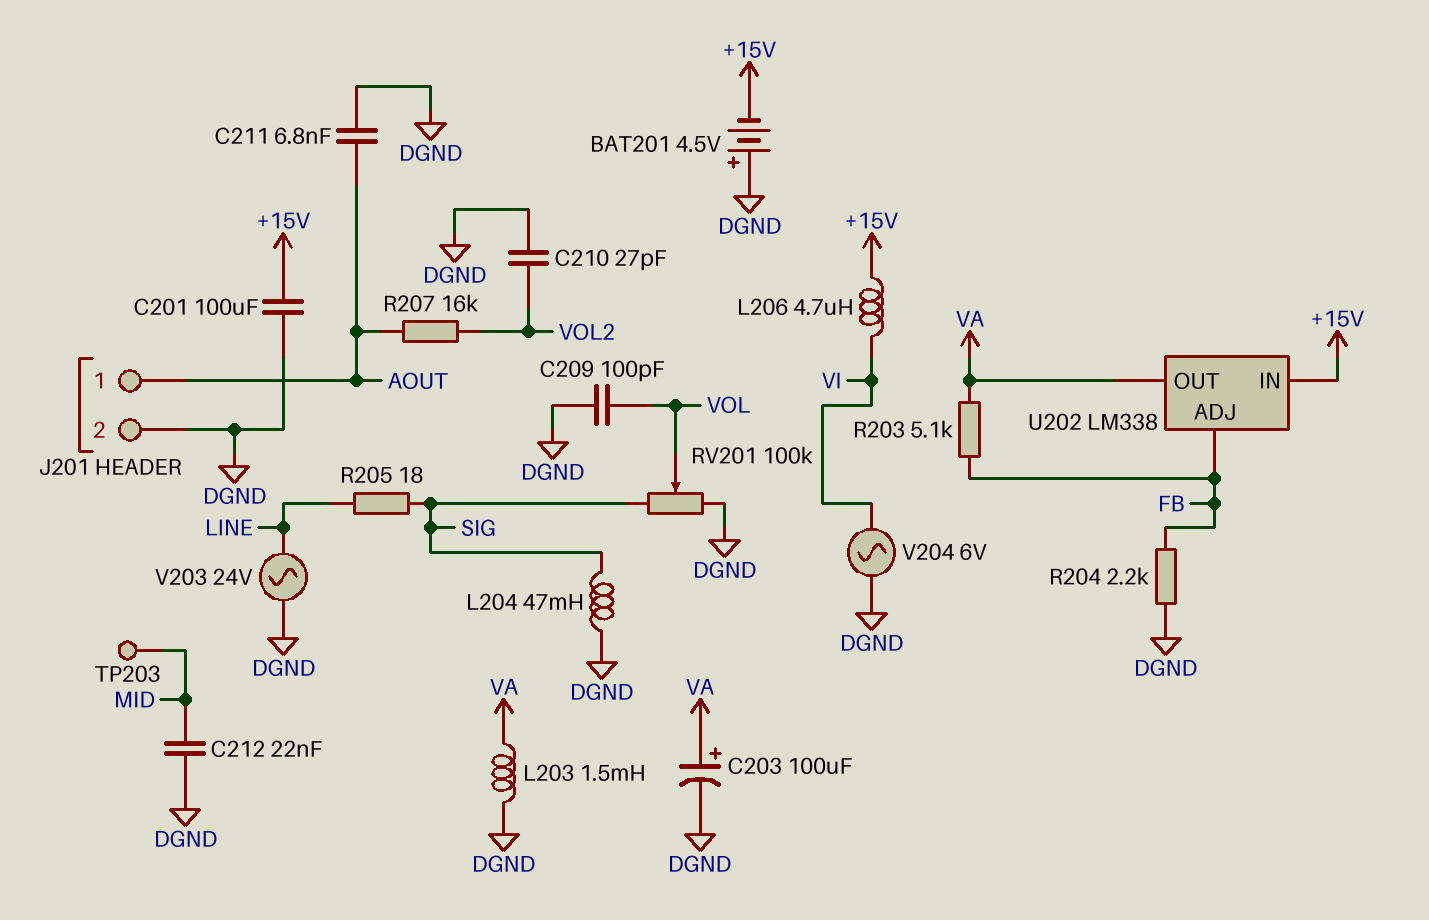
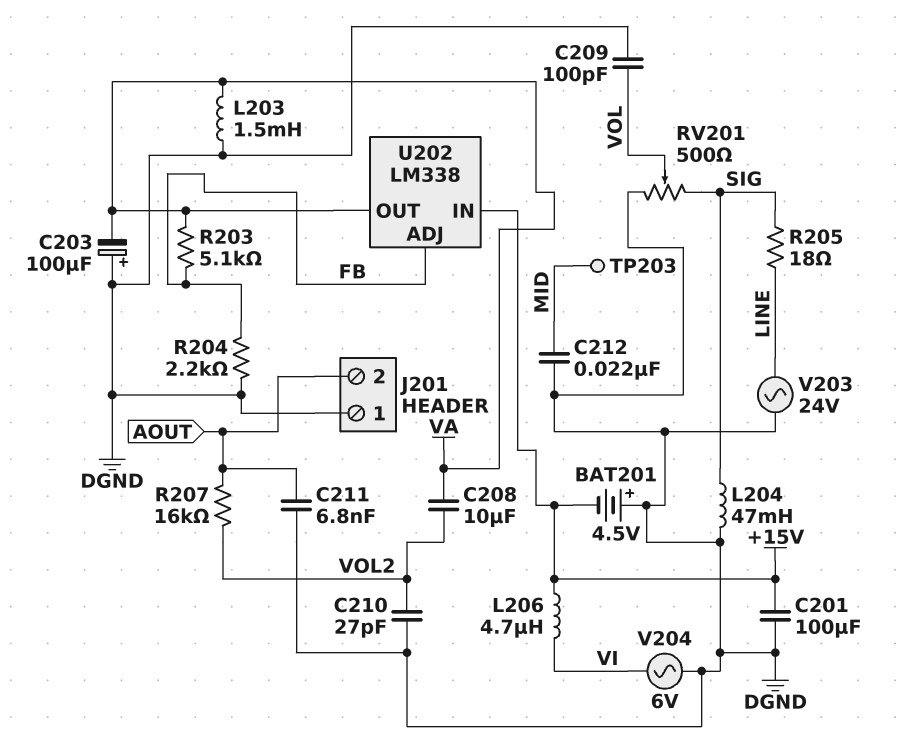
C203: 100uF (plus VA, minus DGND) -> 100uF (plus DGND, minus VA)
C208: none -> 10uF (VA, VOL2)
J201 pin 1: AOUT -> DGND
J201 pin 2: DGND -> AOUT
RV201: 100k (DGND, SIG, wiper VOL) -> 500 (DGND, SIG, wiper VOL)

